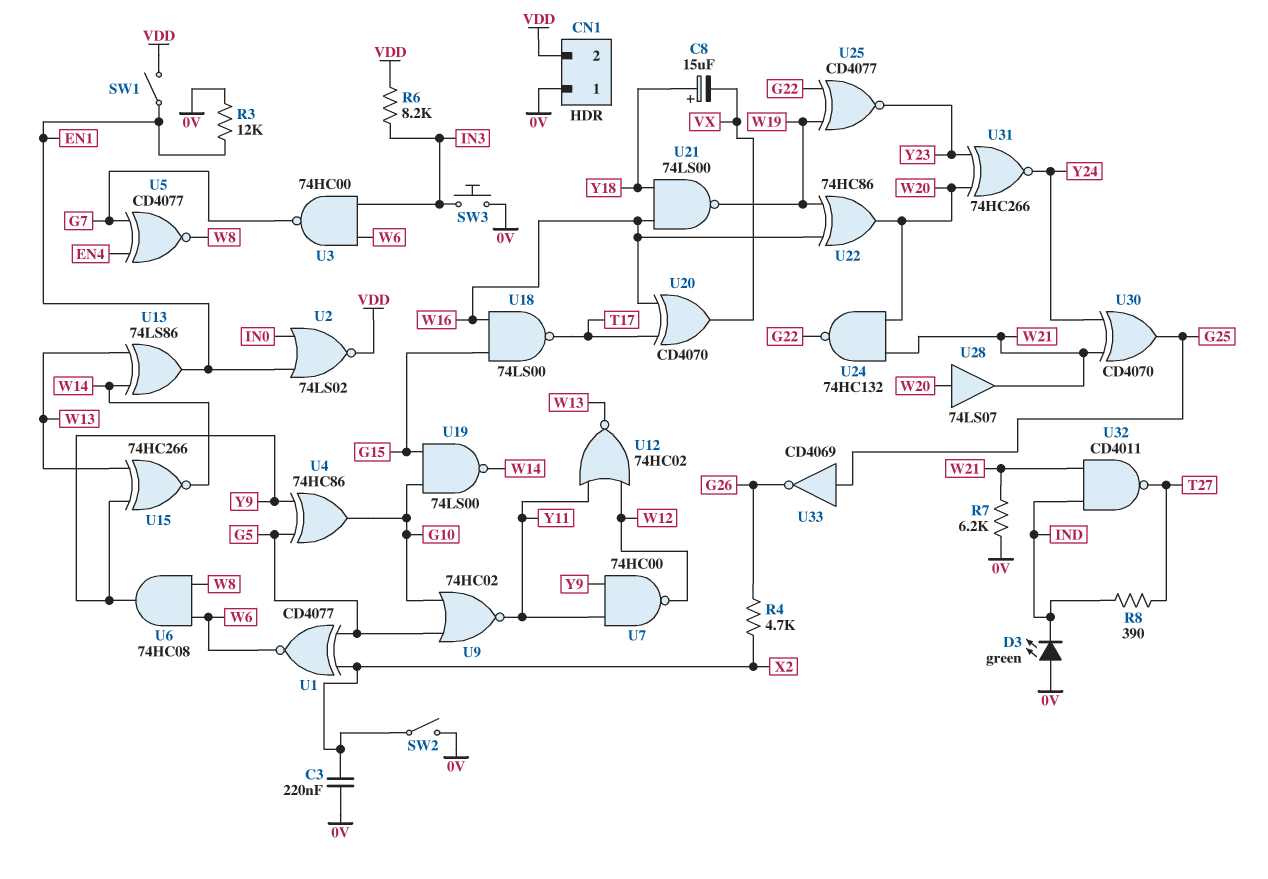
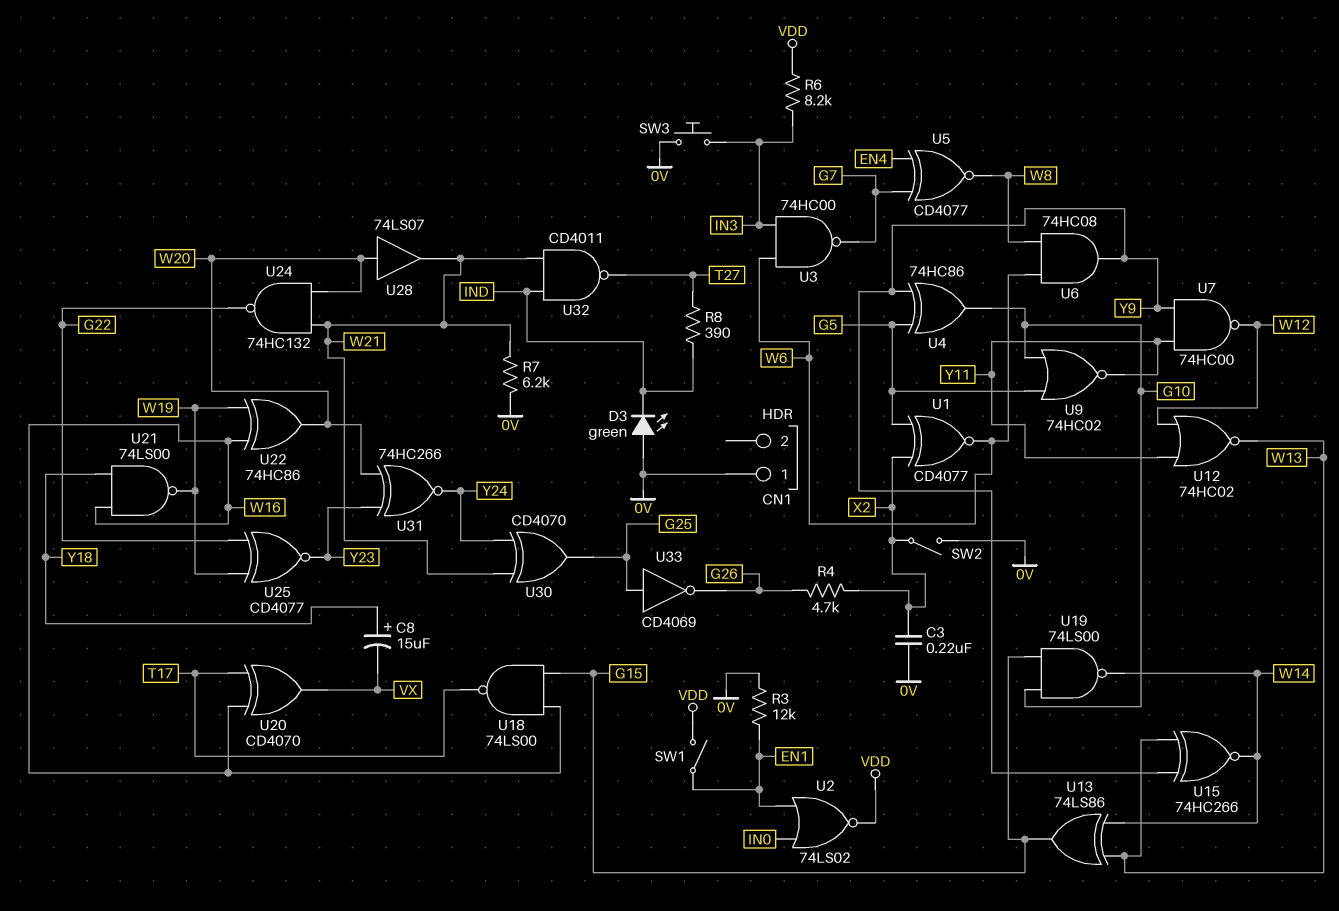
CN1 pin 2: VDD -> none
U13: XOR 74LS86 (in W13, in W14, out EN1) -> XOR 74LS86 (in W13, in W14, out G15)

